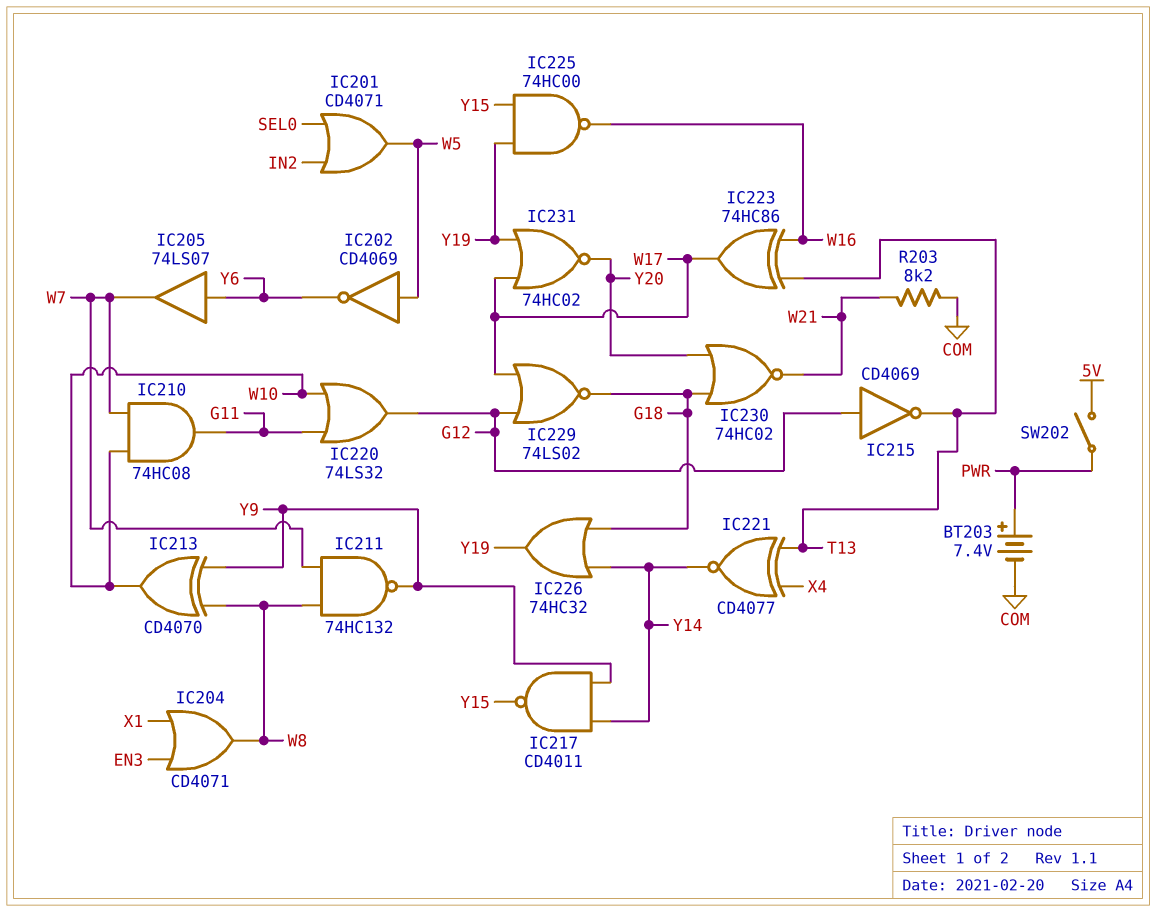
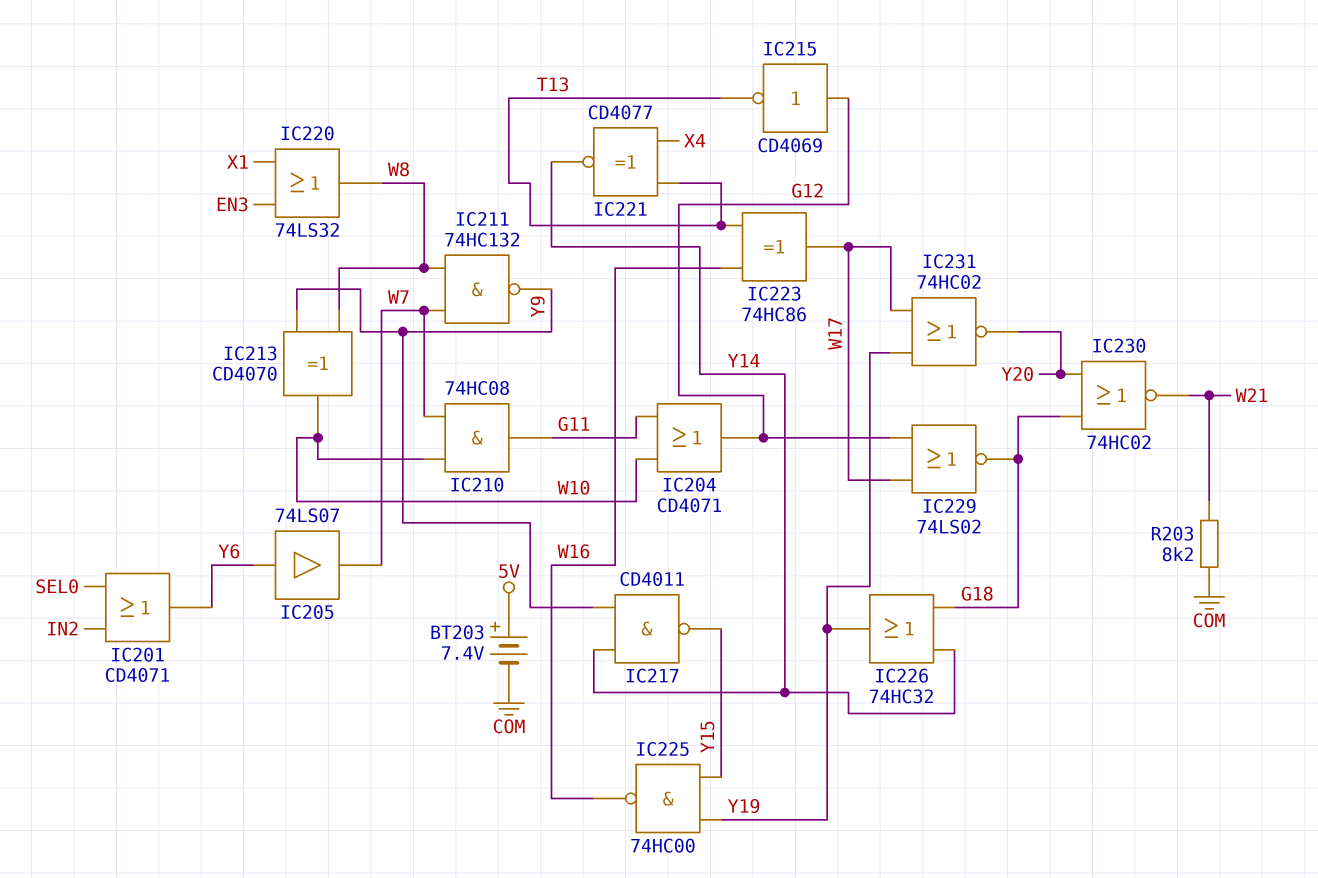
BT203: 7.4V (plus PWR, minus COM) -> 7.4V (plus 5V, minus COM)
IC201: OR CD4071 (in IN2, in SEL0, out W5) -> OR CD4071 (in IN2, in SEL0, out Y6)
IC202: NOT CD4069 (in W5, out Y6) -> none
IC204: OR CD4071 (in EN3, in X1, out W8) -> OR CD4071 (in G11, in W10, out G12)
IC220: OR 74LS32 (in G11, in W10, out G12) -> OR 74LS32 (in EN3, in X1, out W8)
SW202: switch (5V, PWR) -> none

